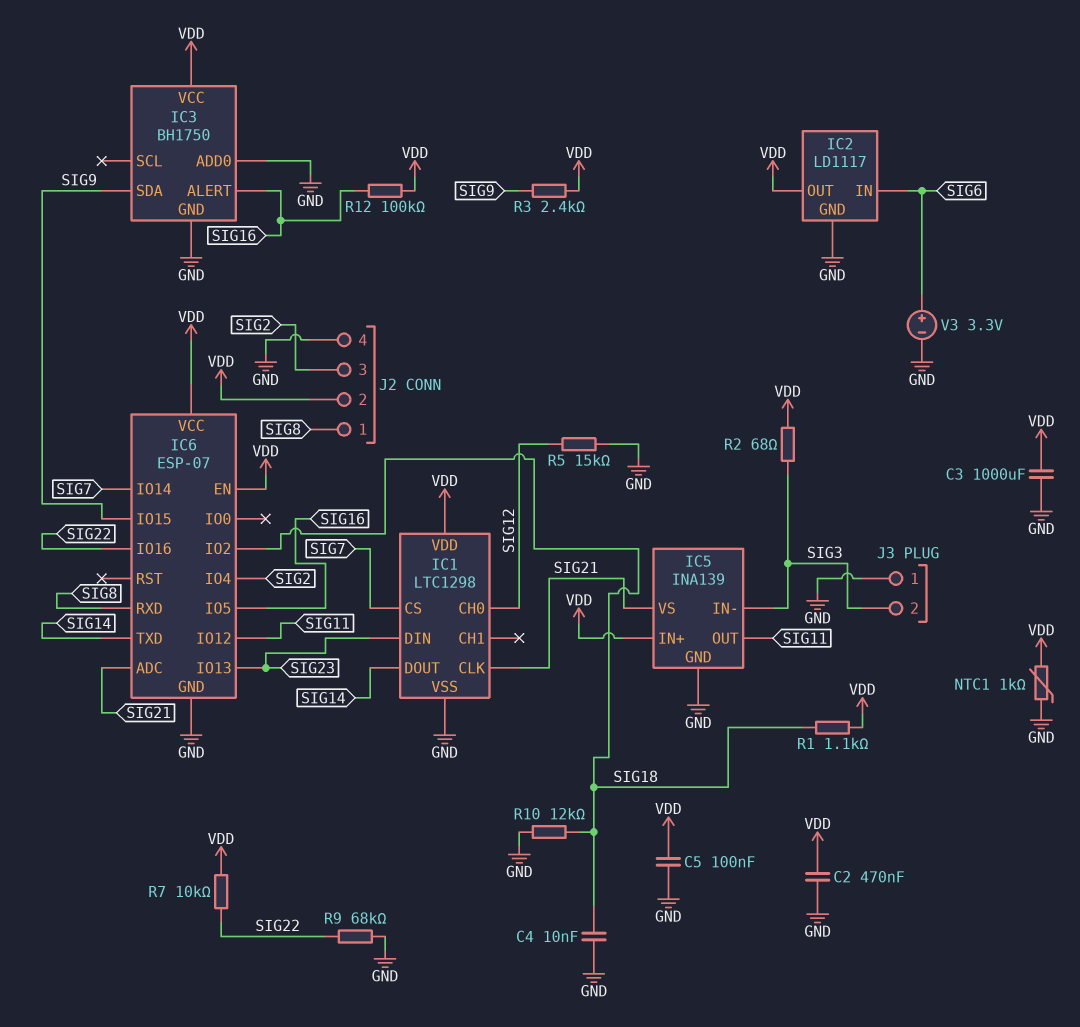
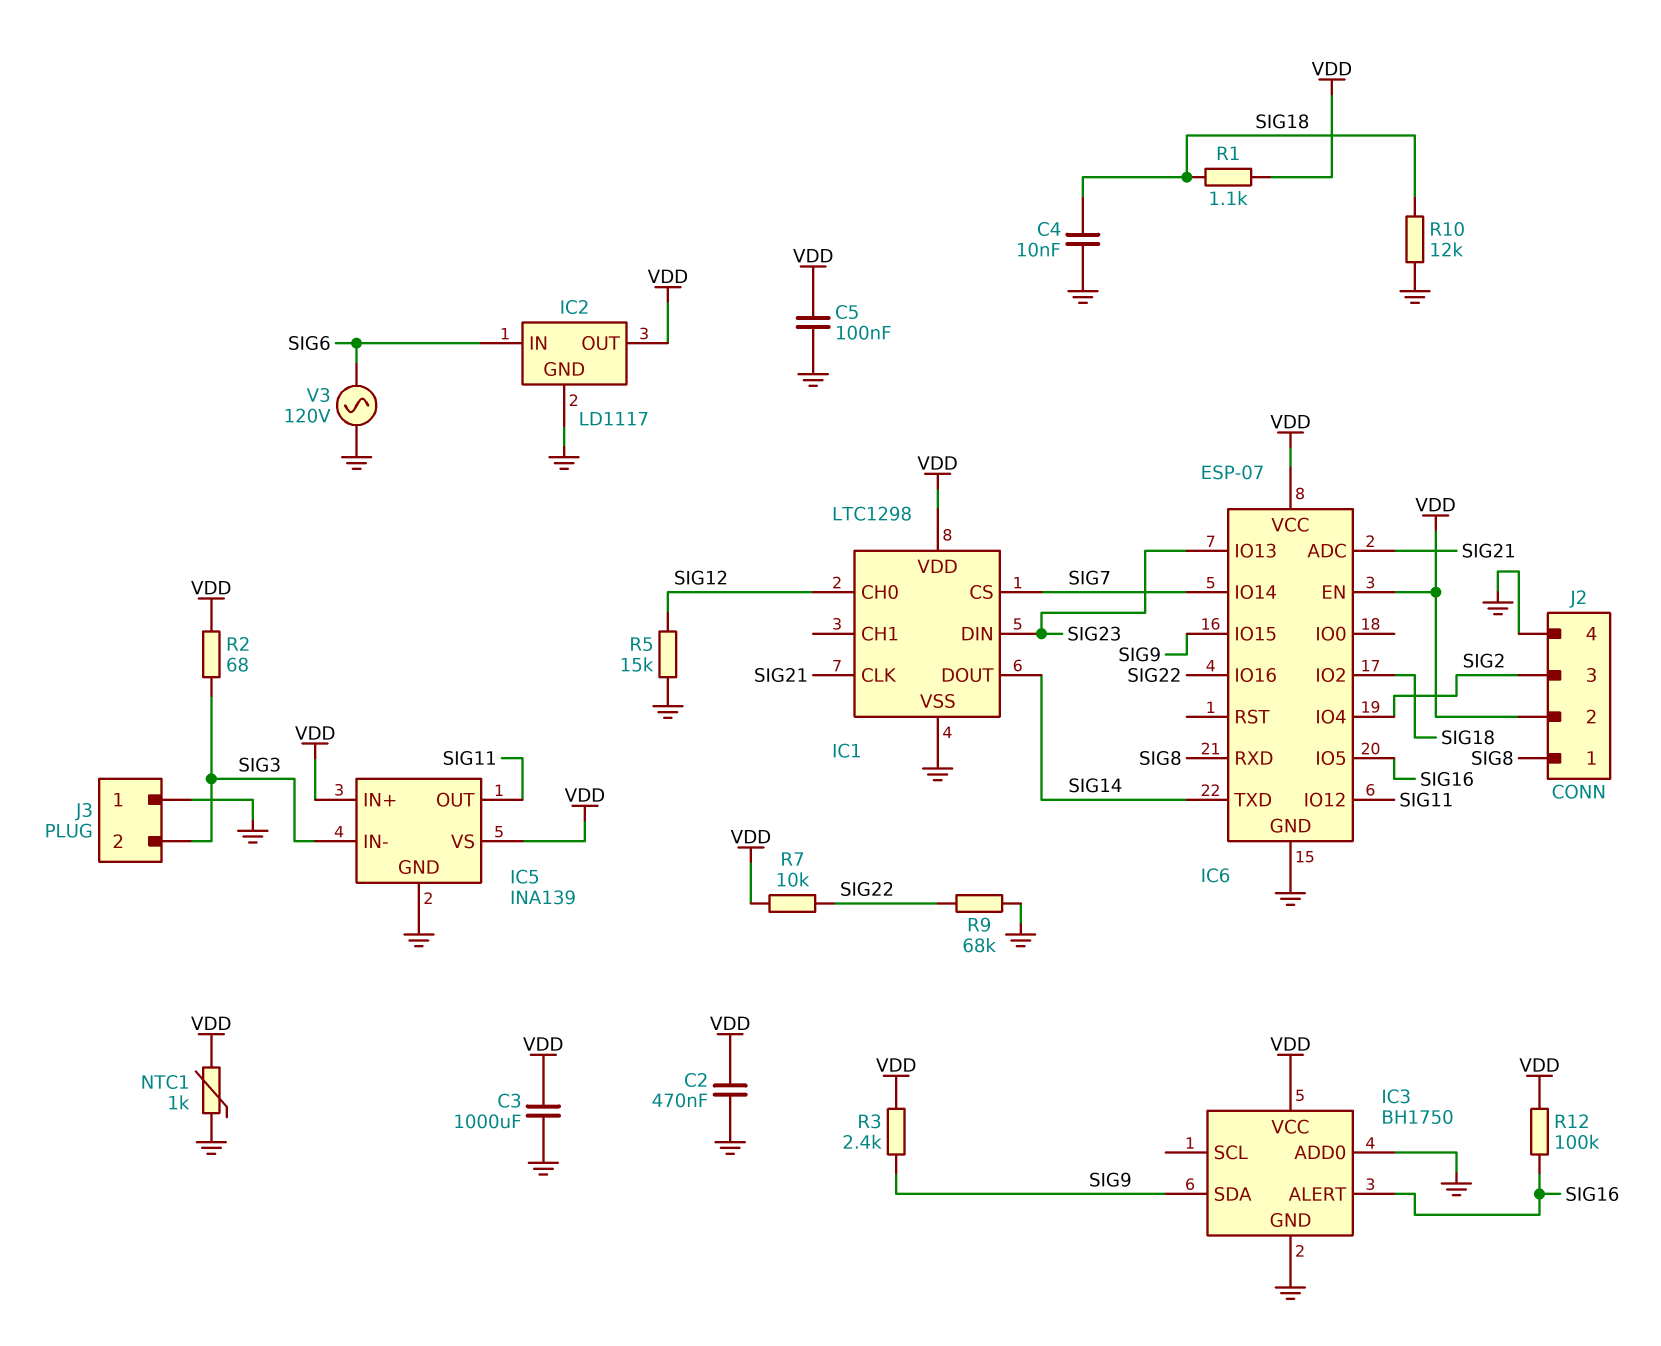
IC5 pin VS: SIG21 -> VDD
V3: 3.3V (plus SIG6, minus GND) -> AC 120V (GND, SIG6)

